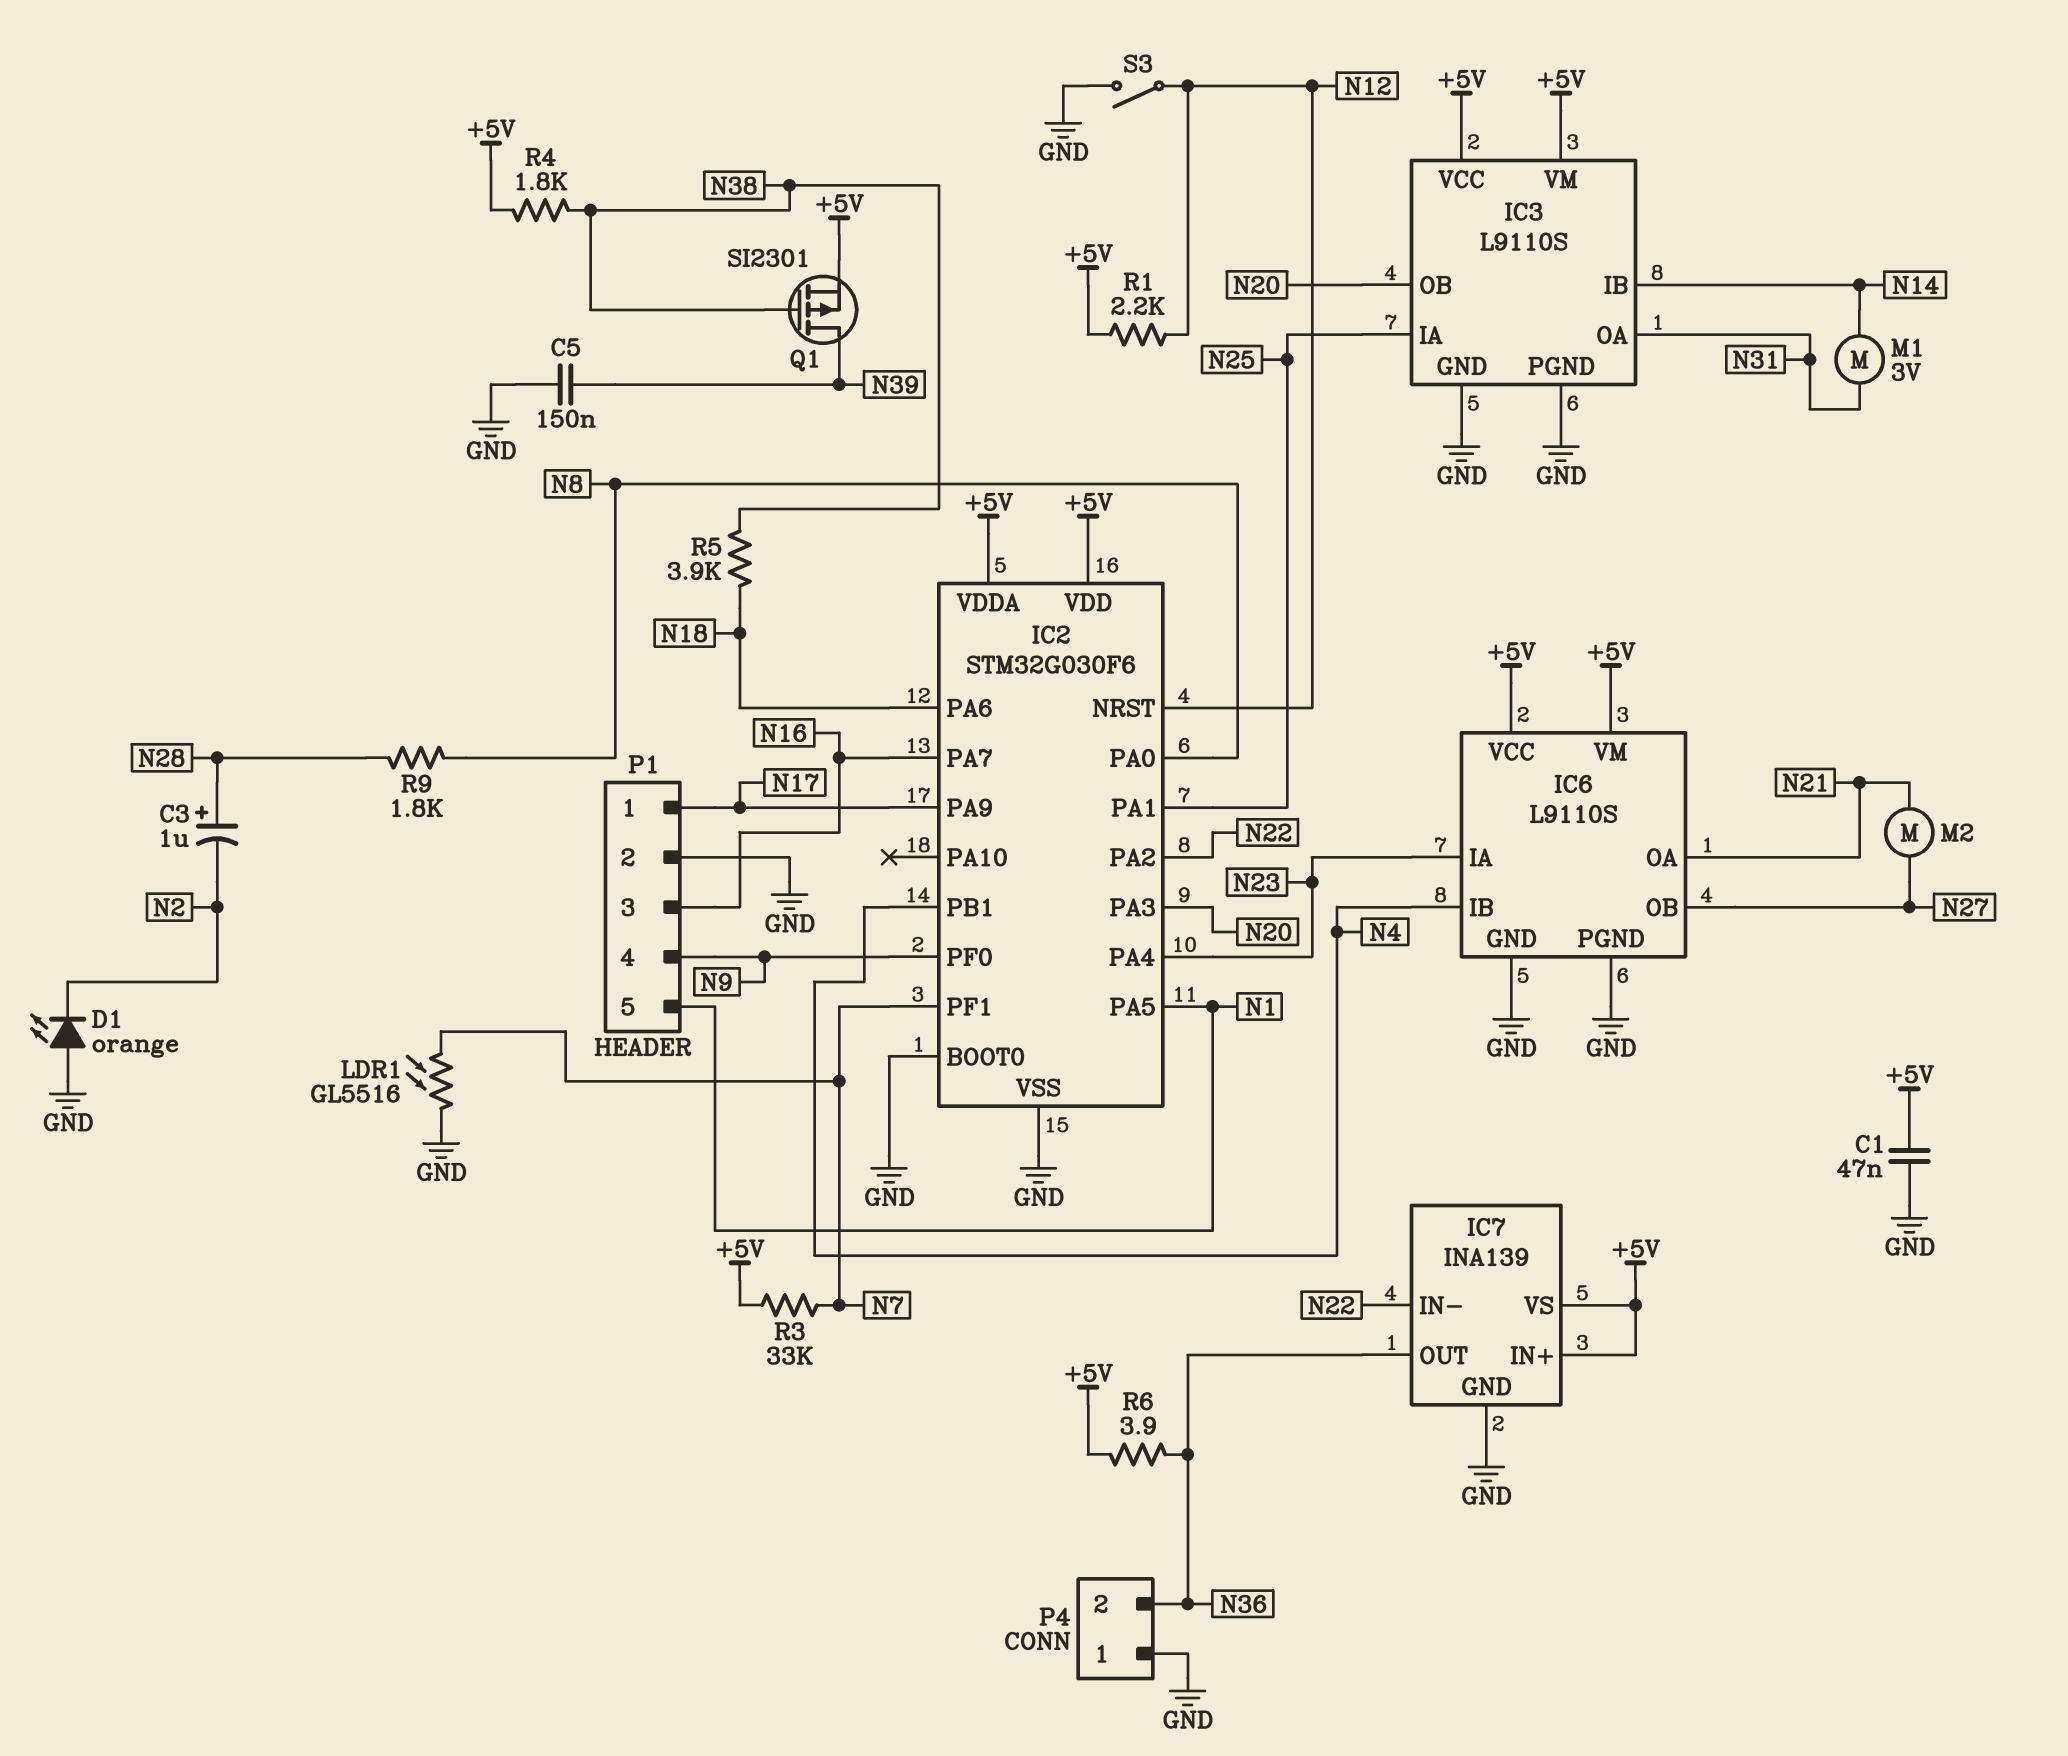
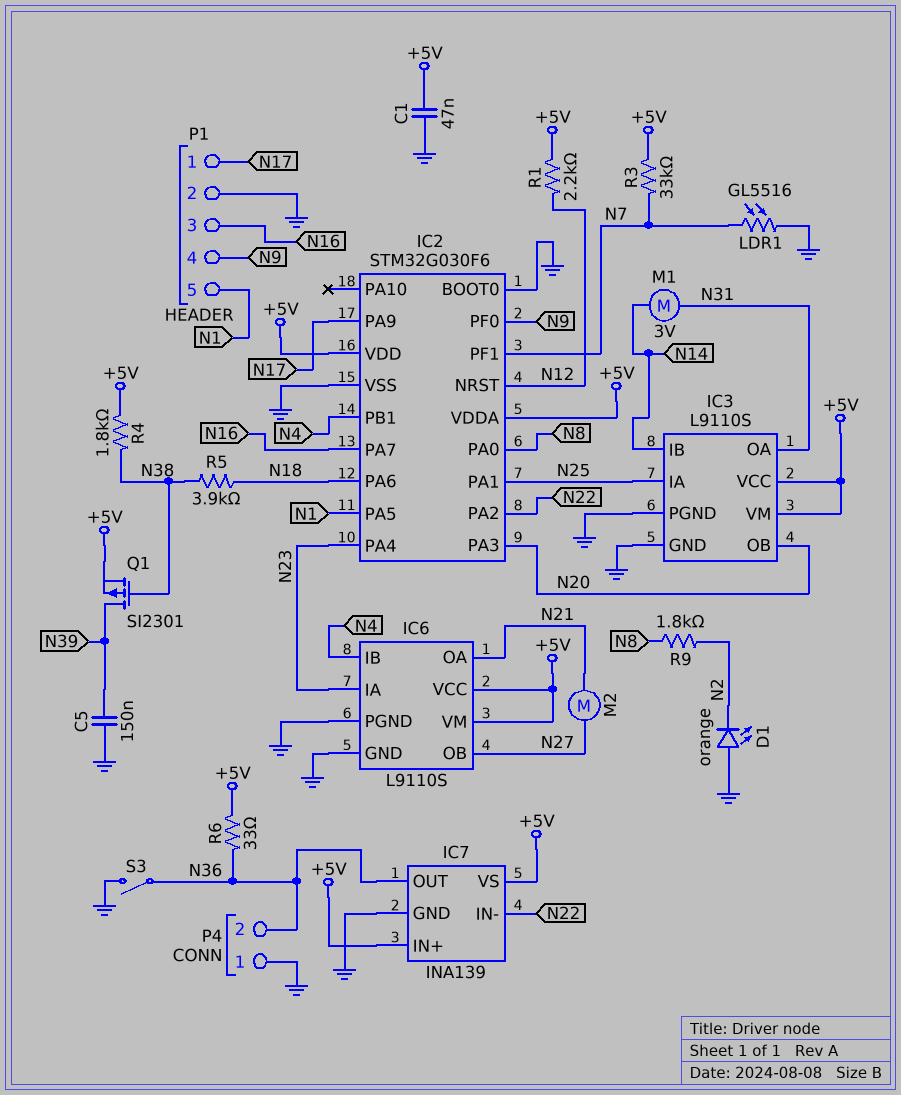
C3: 1uF (plus N28, minus N2) -> none
R6: 3.9 (+5V, N36) -> 33 (+5V, N36)
R9: 1.8k (N8, N28) -> 1.8k (N2, N8)
S3: switch (GND, N12) -> switch (GND, N36)

